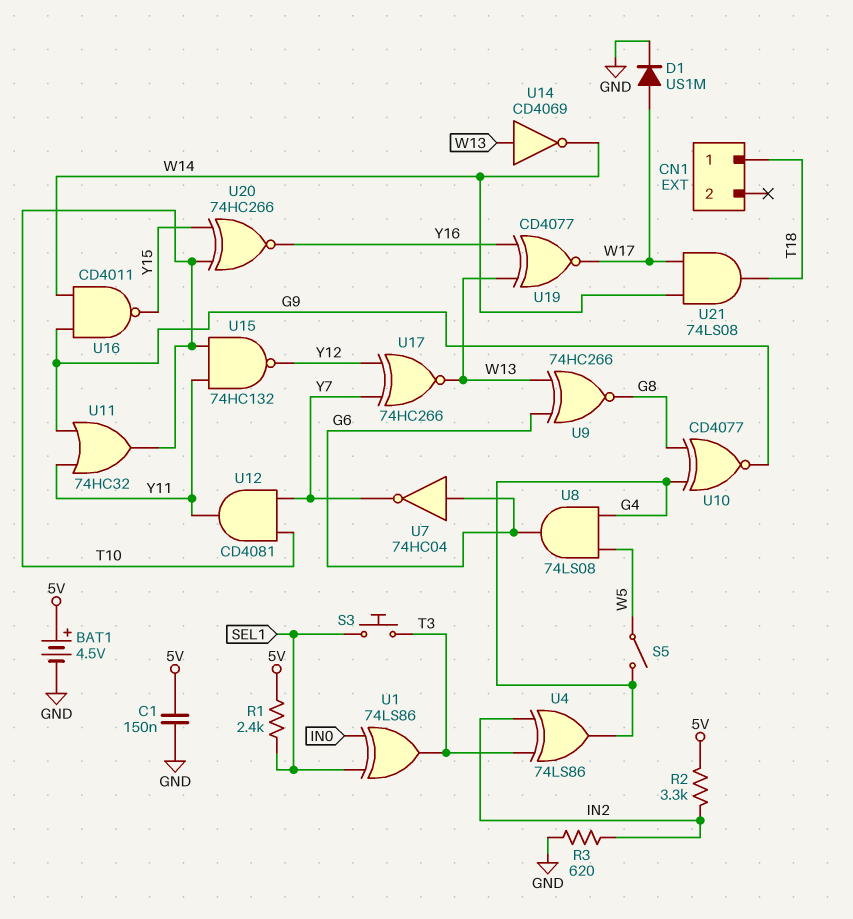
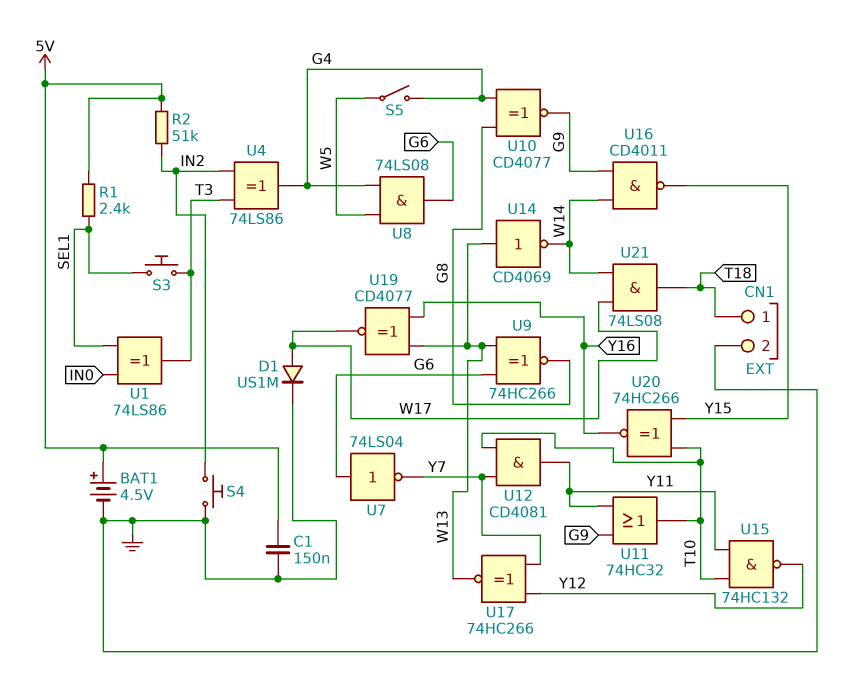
CN1 pin 2: none -> GND
R2: 3.3k (5V, IN2) -> 51k (5V, IN2)
R3: 620 (GND, IN2) -> none
S4: none -> button (GND, IN2)
U7: NOT 74HC04 (in G6, out Y7) -> NOT 74LS04 (in G6, out Y7)

